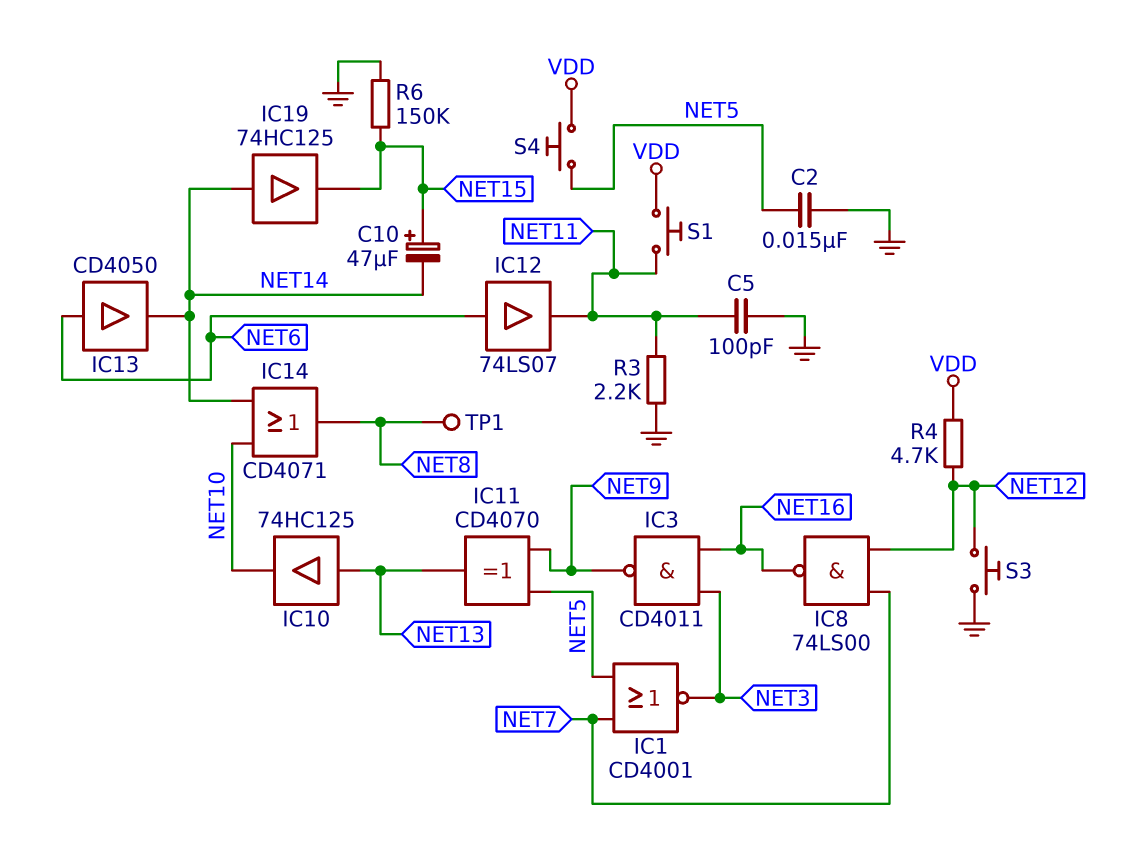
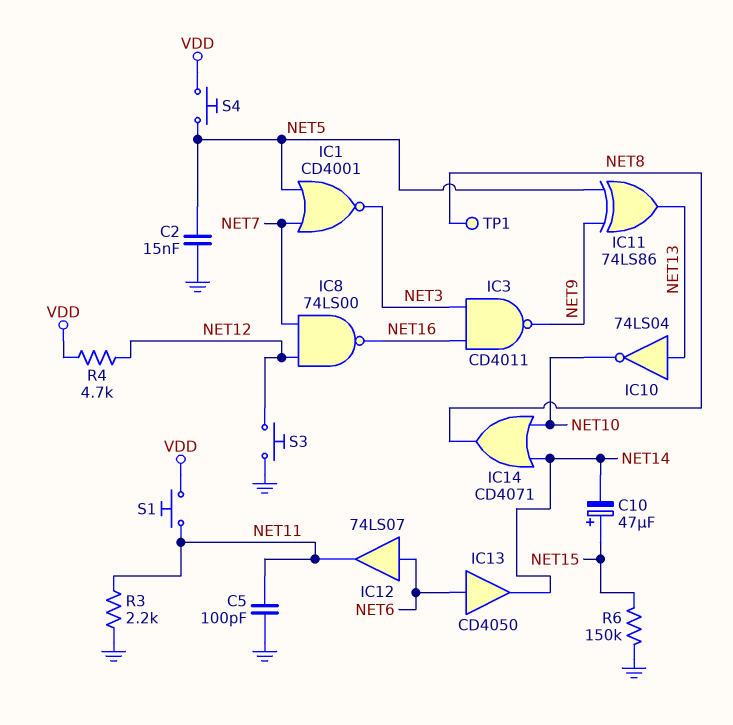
IC10: buffer 74HC125 (in NET13, out NET10) -> NOT 74LS04 (in NET13, out NET10)
IC11: XOR CD4070 (in NET5, in NET9, out NET13) -> XOR 74LS86 (in NET5, in NET9, out NET13)
IC19: buffer 74HC125 (in NET14, out NET15) -> none

